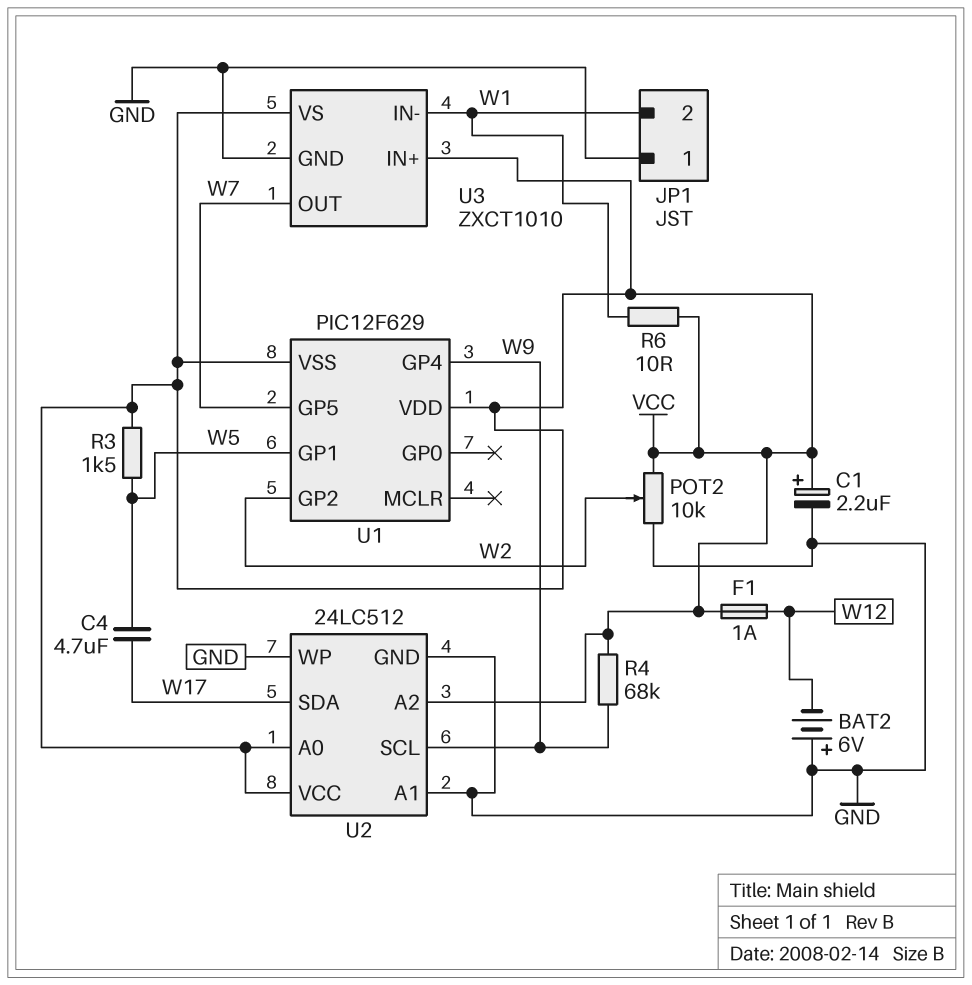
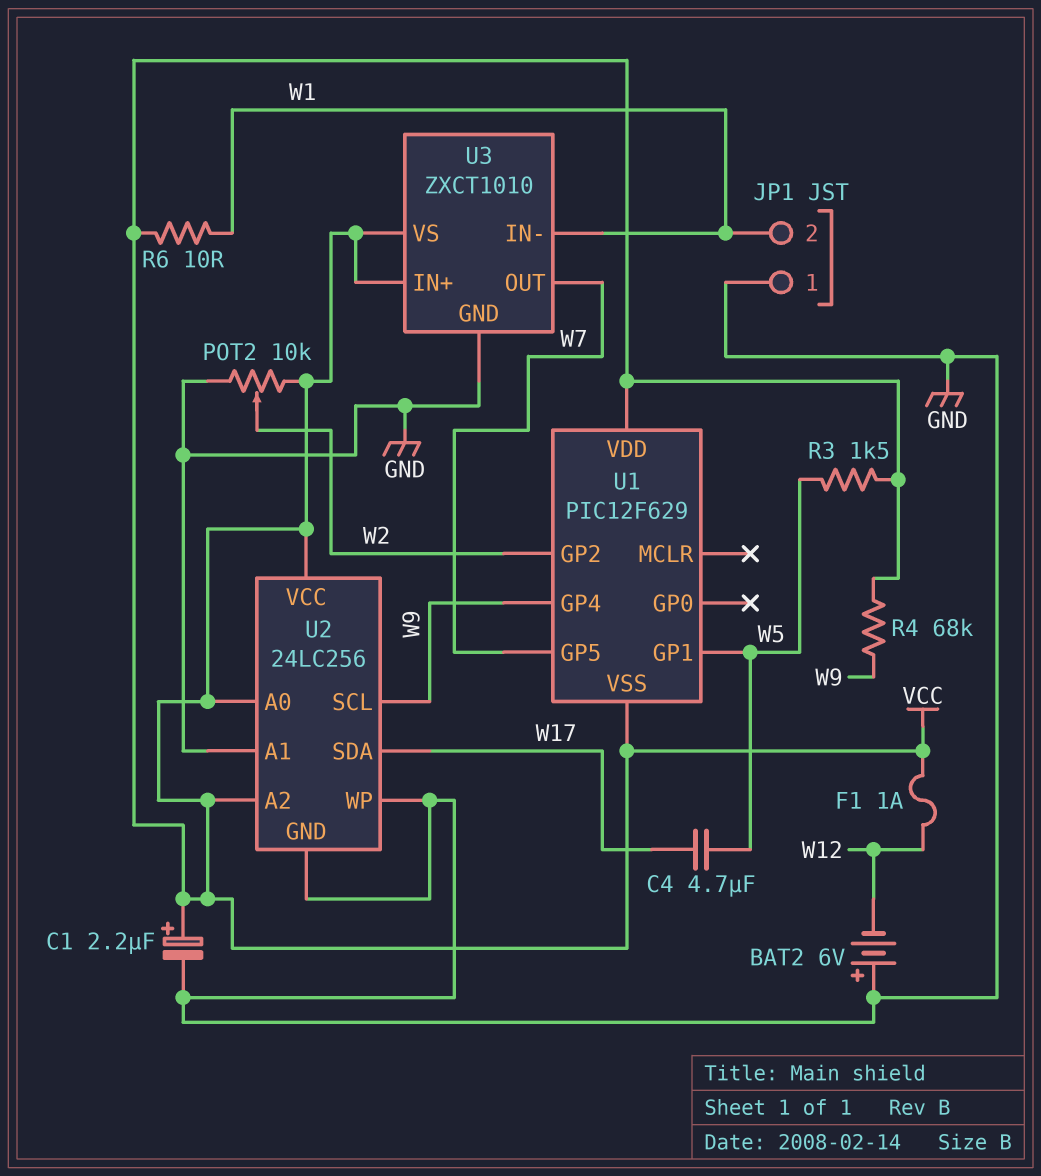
U2: 24LC512 -> 24LC256

